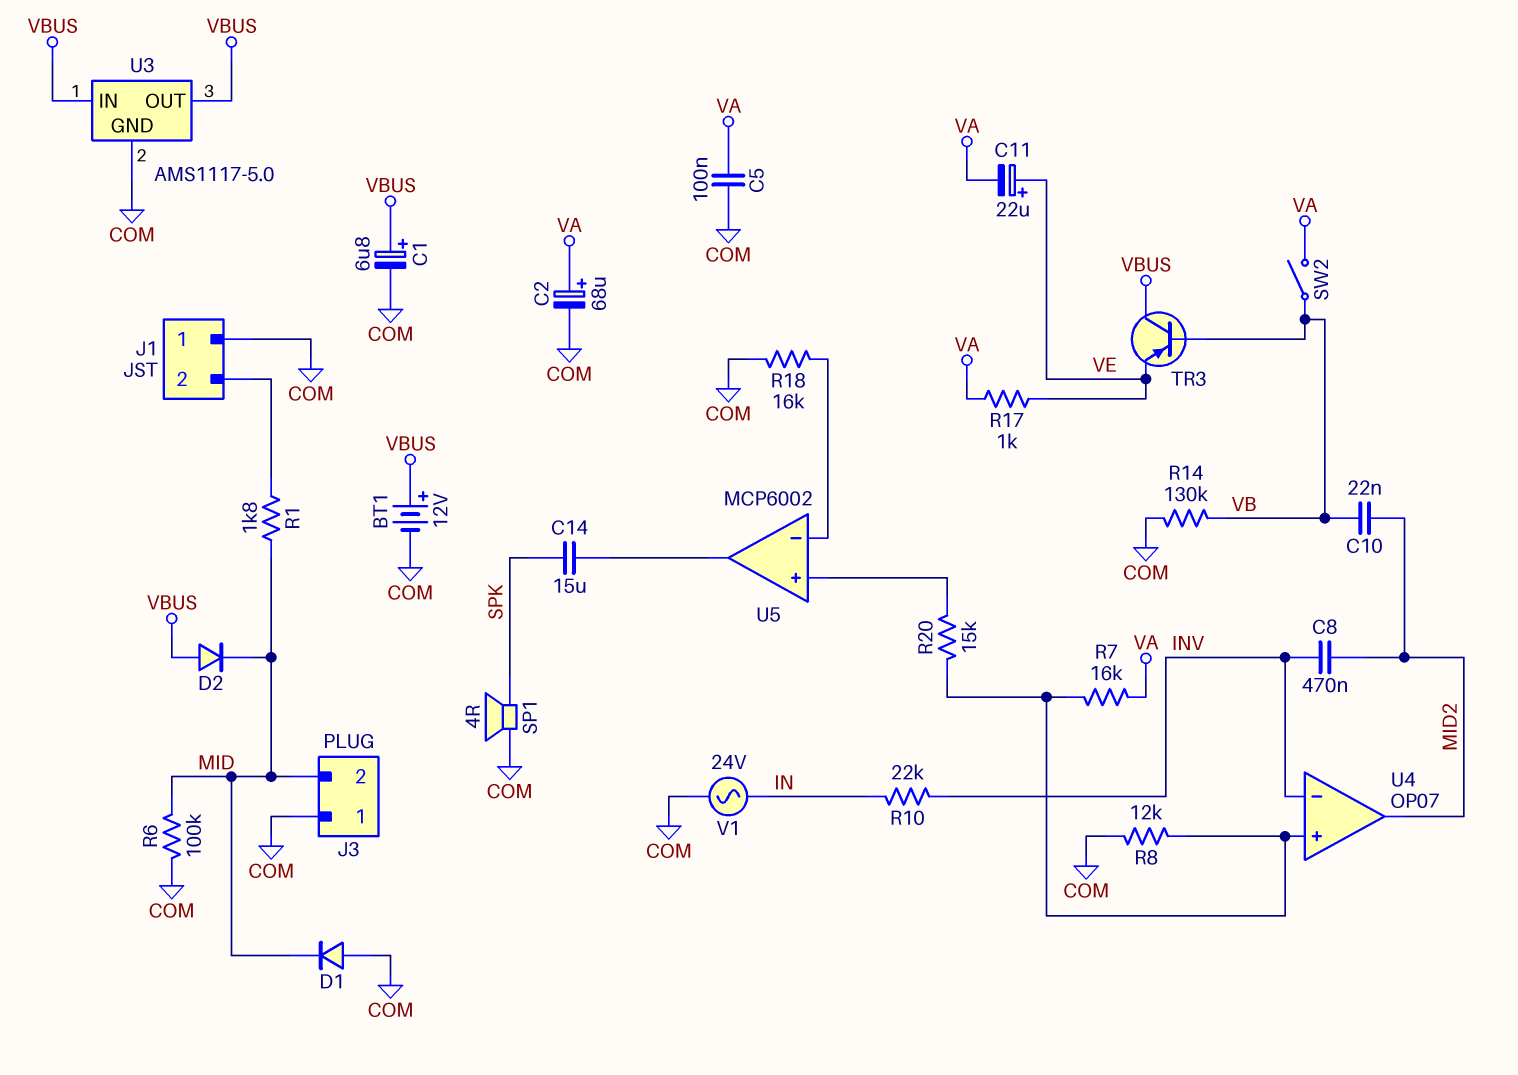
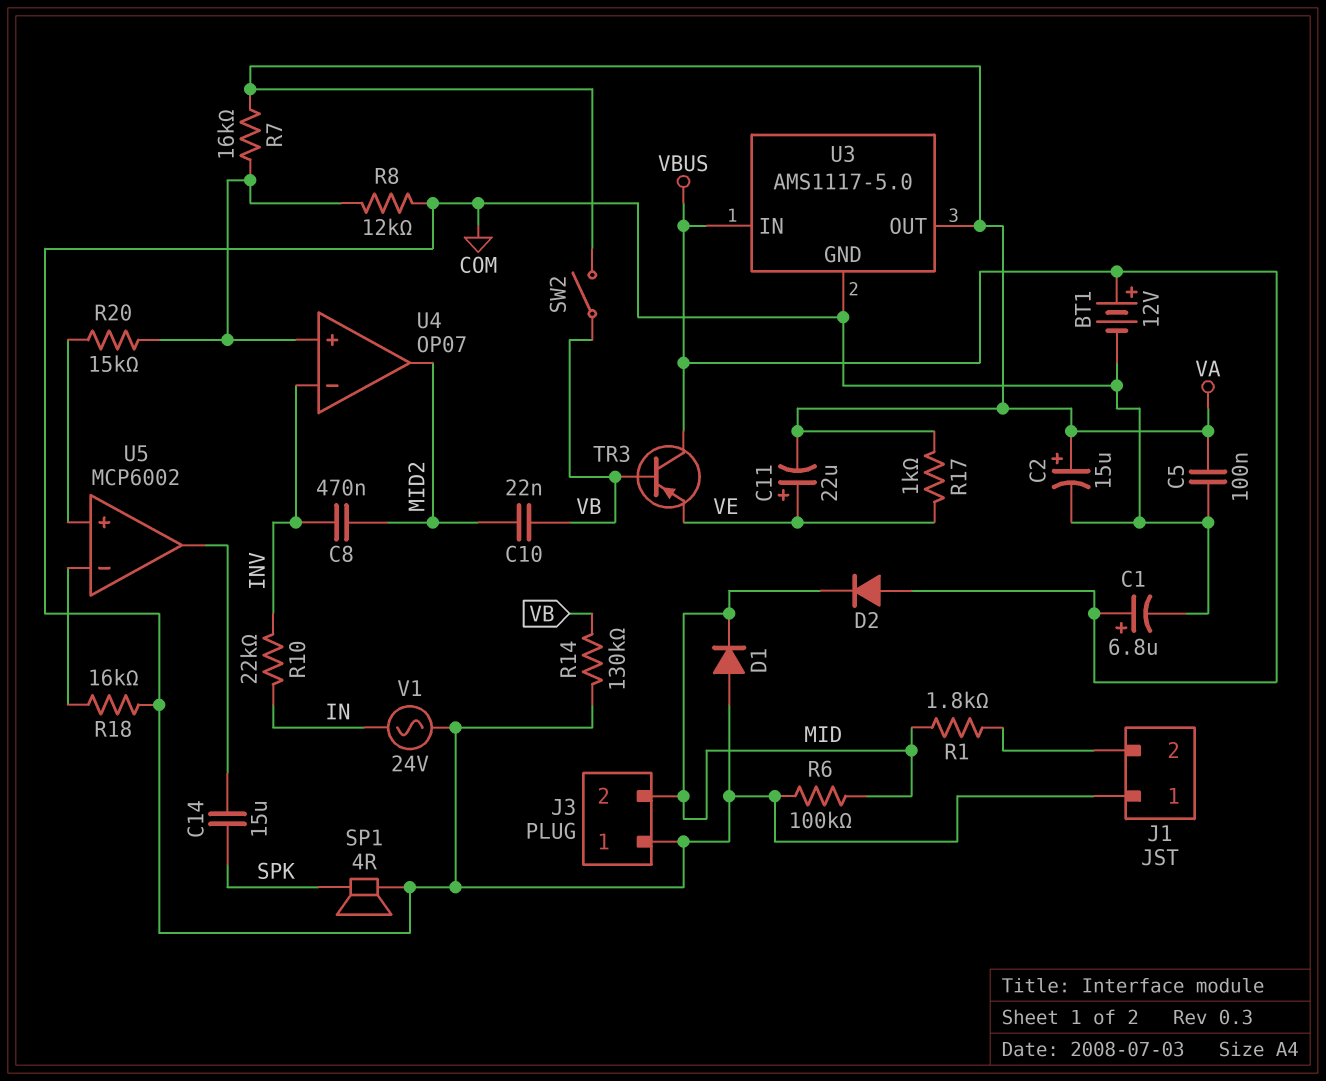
C2: 68uF (plus VA, minus COM) -> 15uF (plus VA, minus COM)
U3 pin OUT: VBUS -> VA

